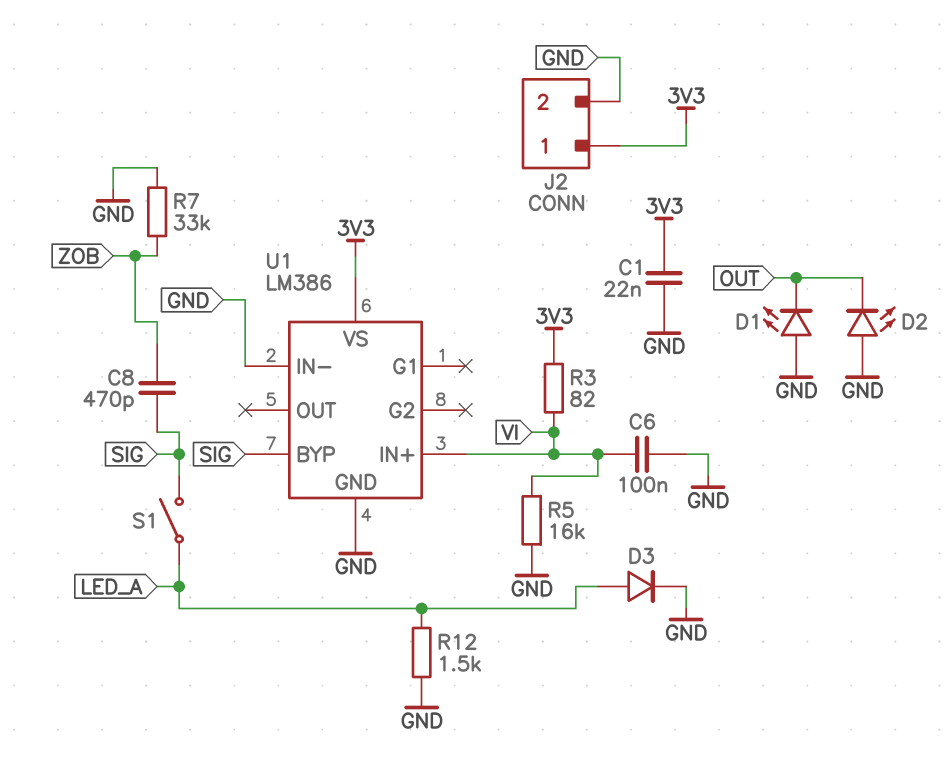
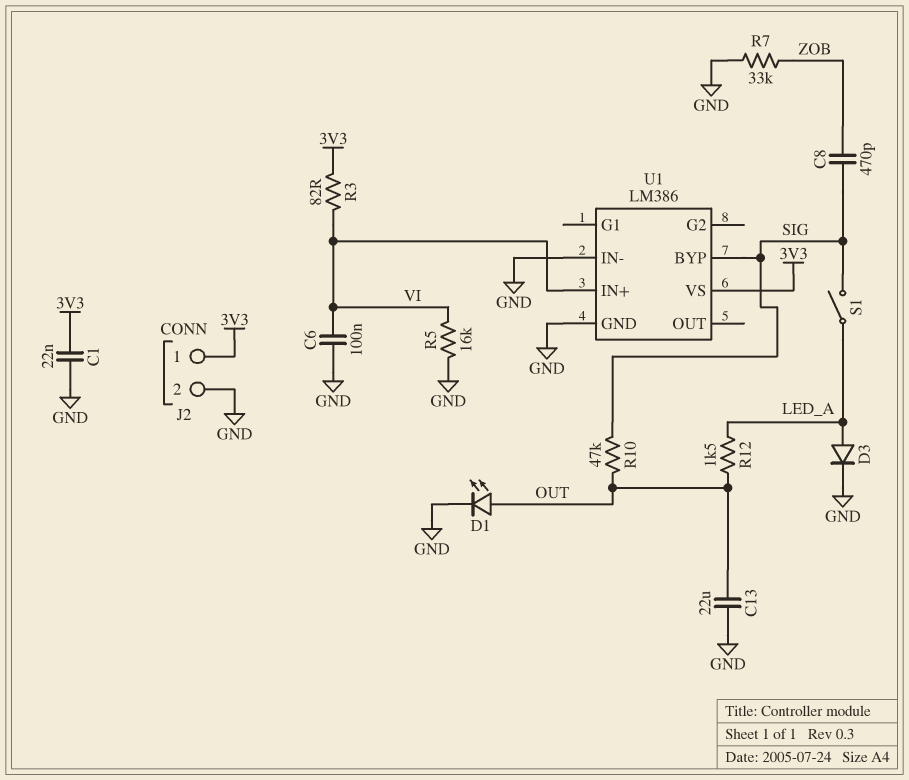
C13: none -> 22uF (GND, OUT)
D1: LED (A GND, K OUT) -> LED (A OUT, K GND)
D2: LED (A GND, K OUT) -> none
R10: none -> 47k (OUT, SIG)
R12: 1.5k (GND, LED_A) -> 1.5k (LED_A, OUT)

